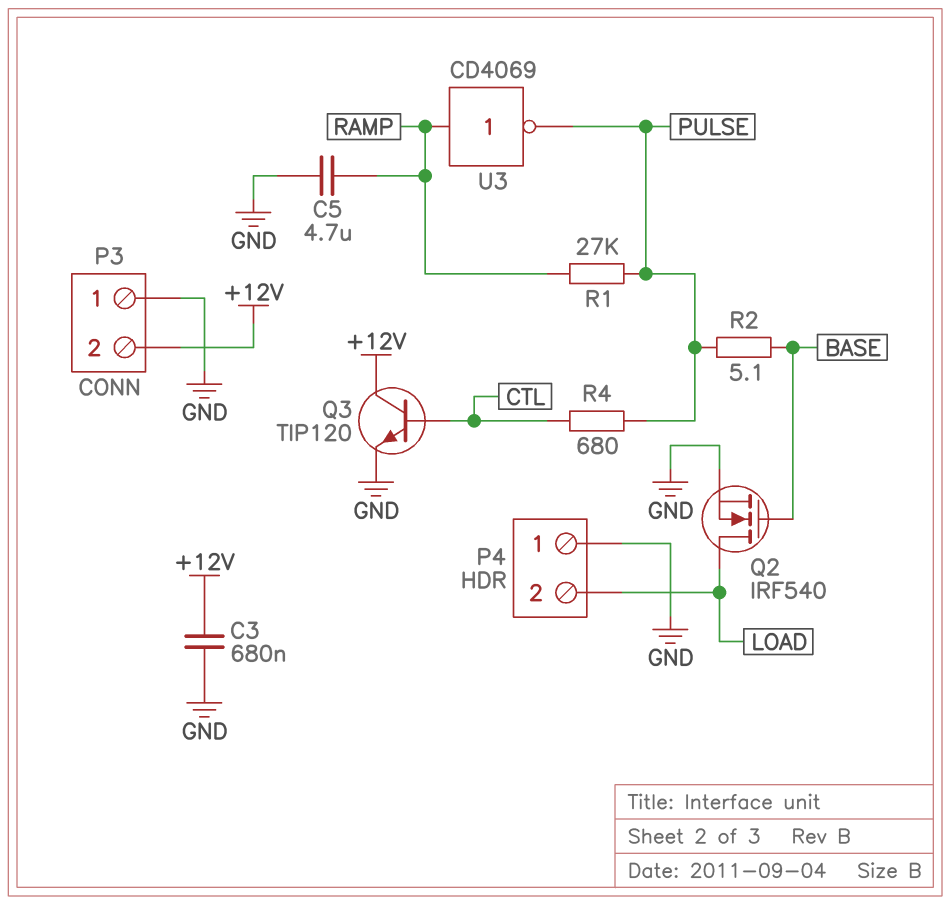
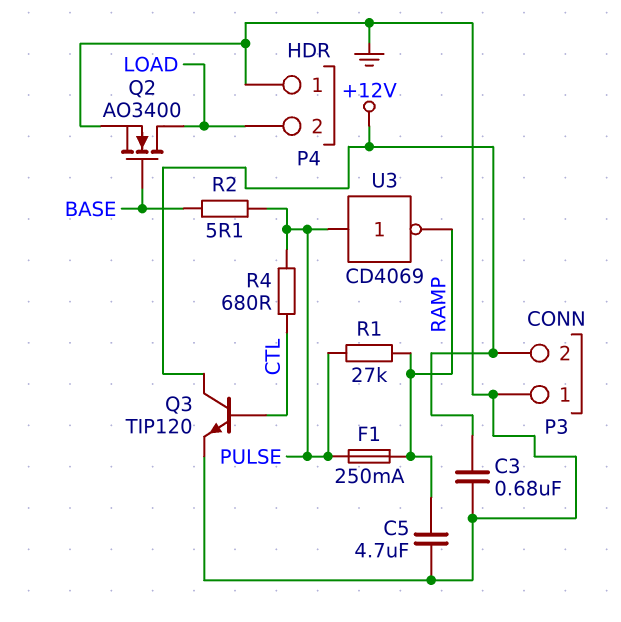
F1: none -> 250mA (PULSE, RAMP)
Q2: NMOS IRF540 (G BASE, D LOAD, S GND) -> NMOS AO3400 (G BASE, D LOAD, S GND)
U3: NOT CD4069 (in RAMP, out PULSE) -> NOT CD4069 (in PULSE, out RAMP)

